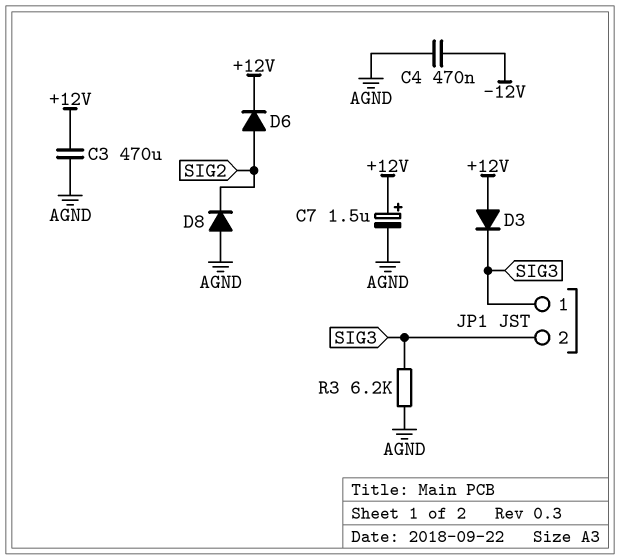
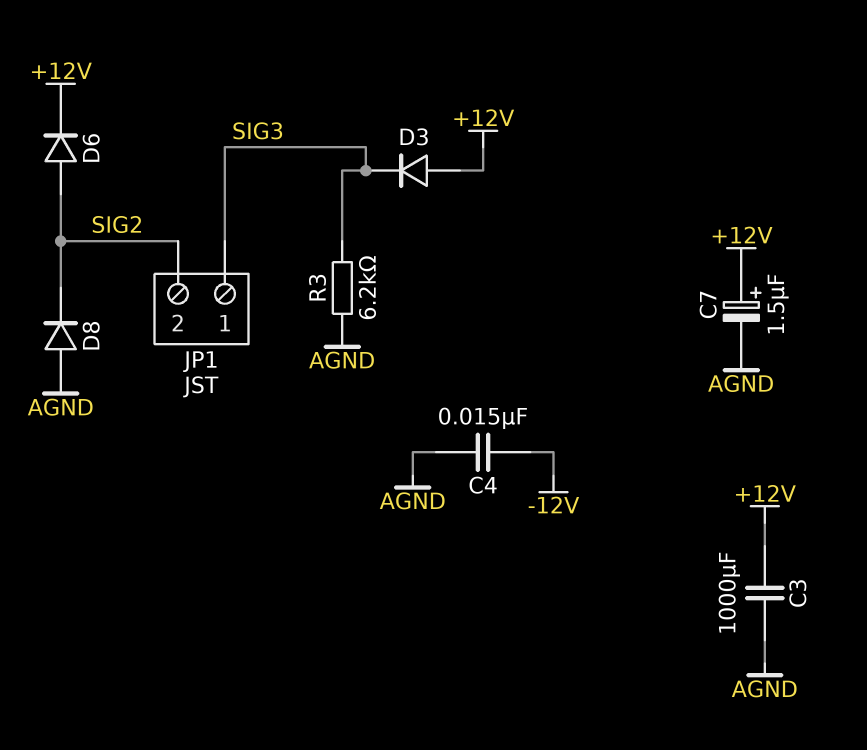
C3: 470uF (+12V, AGND) -> 1000uF (+12V, AGND)
C4: 470nF (-12V, AGND) -> 15nF (-12V, AGND)
JP1 pin 2: SIG3 -> SIG2

